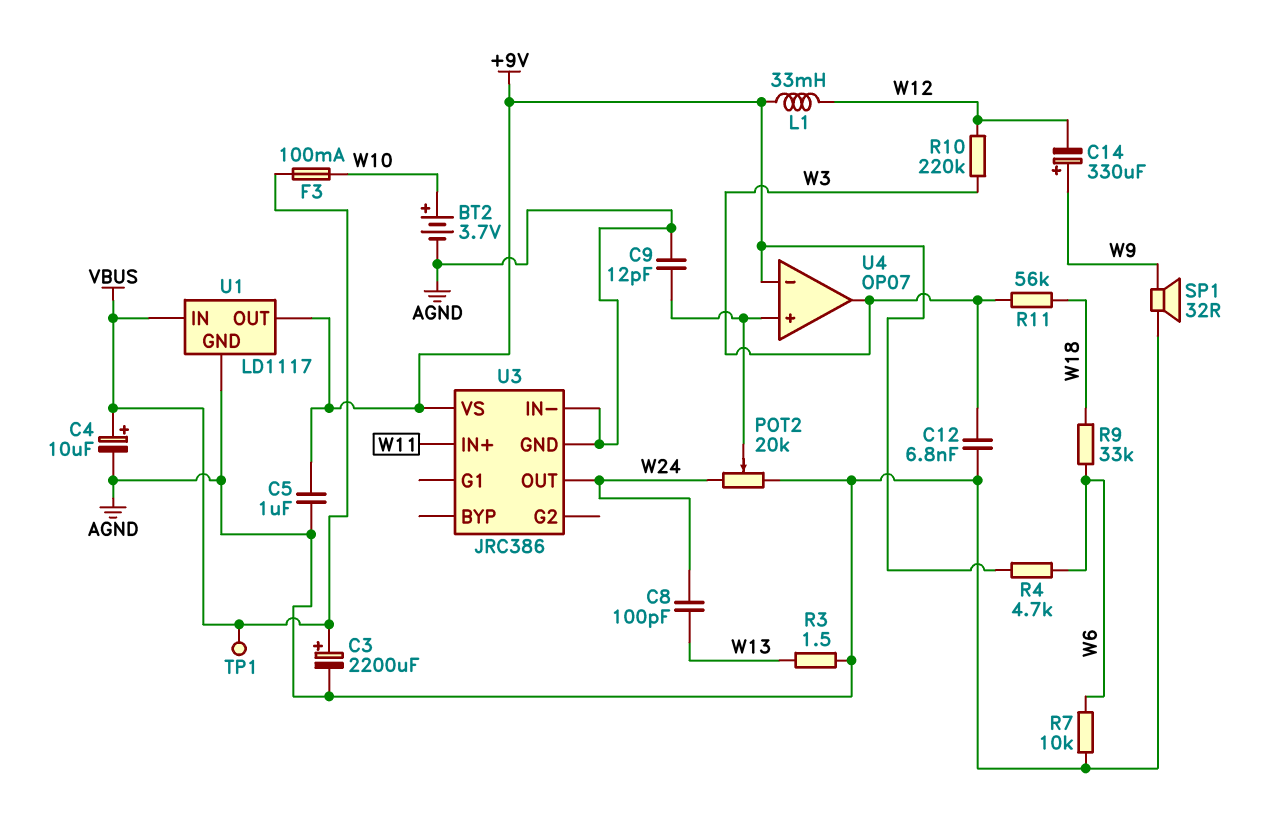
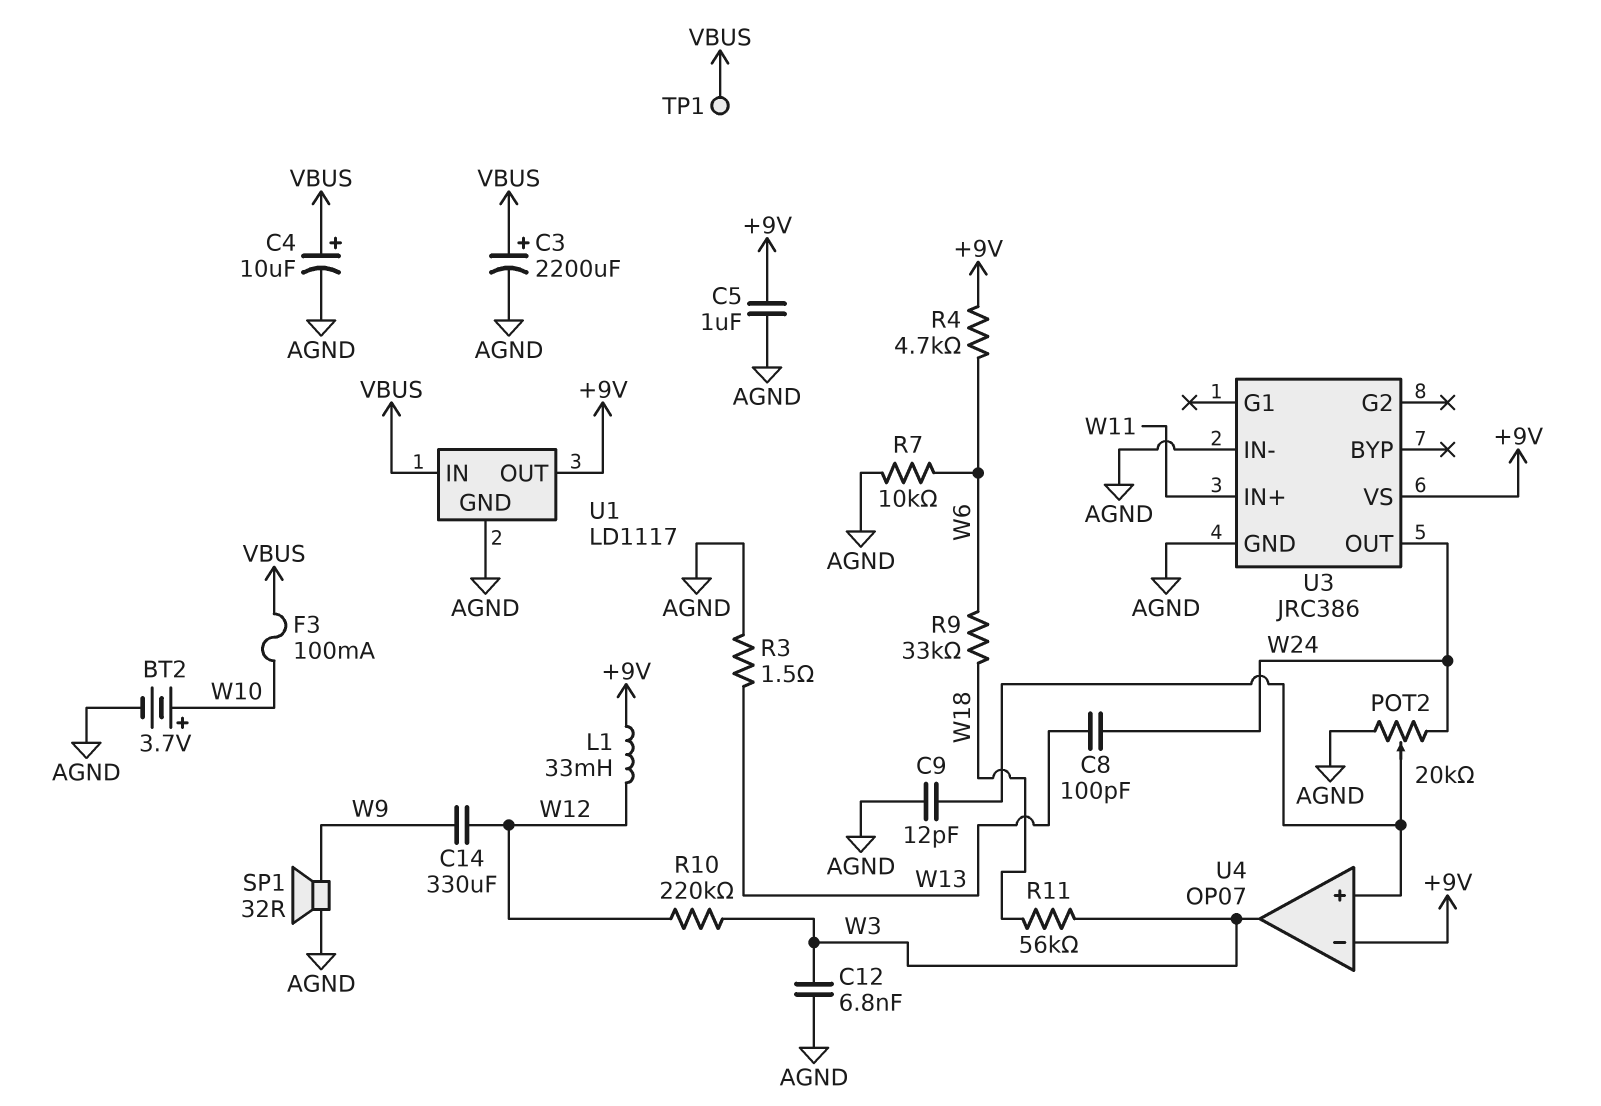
C14: 330uF (plus W9, minus W12) -> 330uF (W9, W12)

